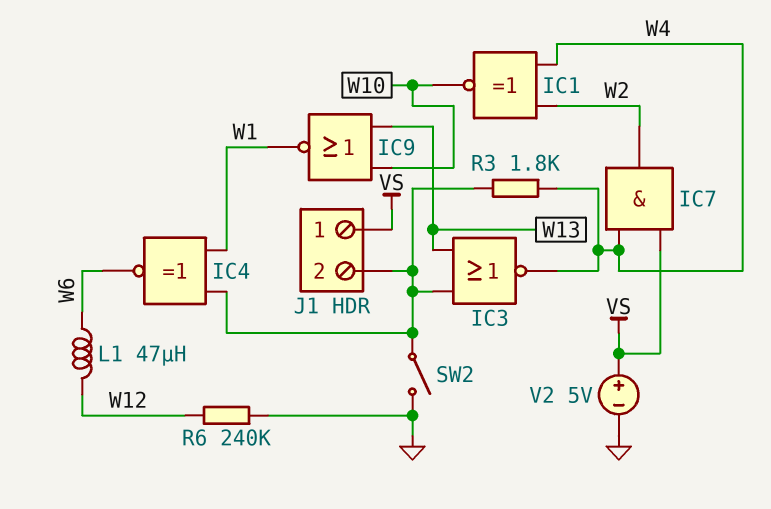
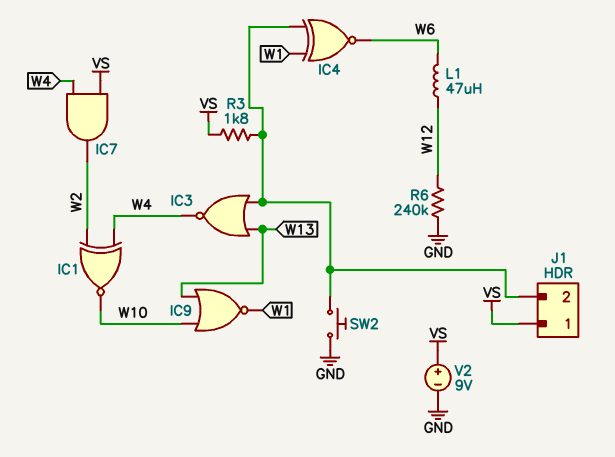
R3: 1.8k (J1/2, W4) -> 1.8k (J1/2, VS)
SW2: switch (GND, J1/2) -> button (GND, J1/2)
V2: 5V (plus VS, minus GND) -> 9V (plus VS, minus GND)

